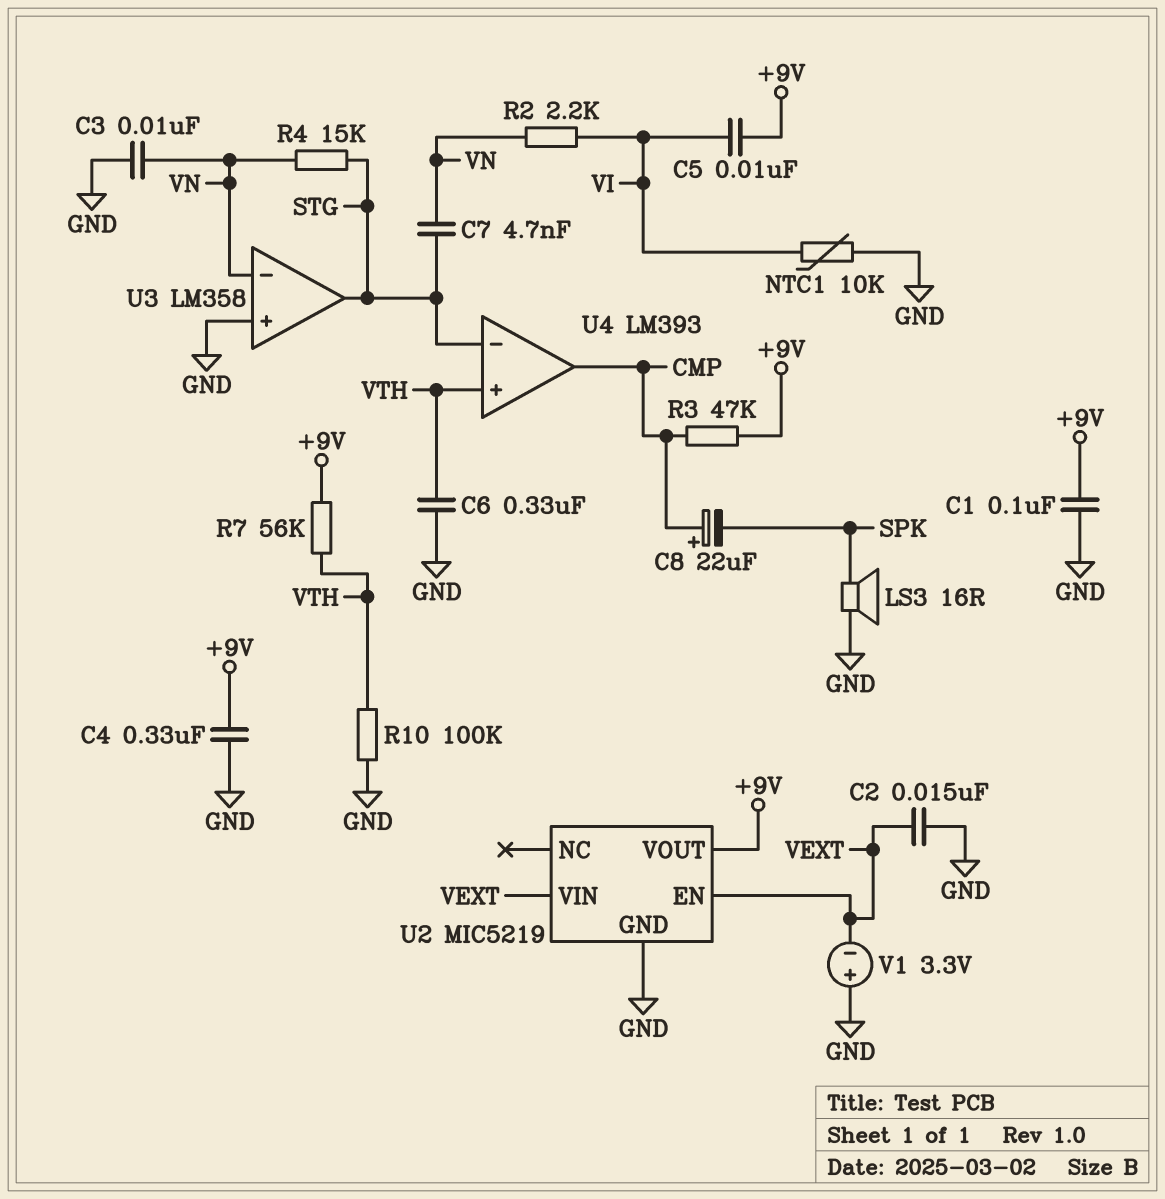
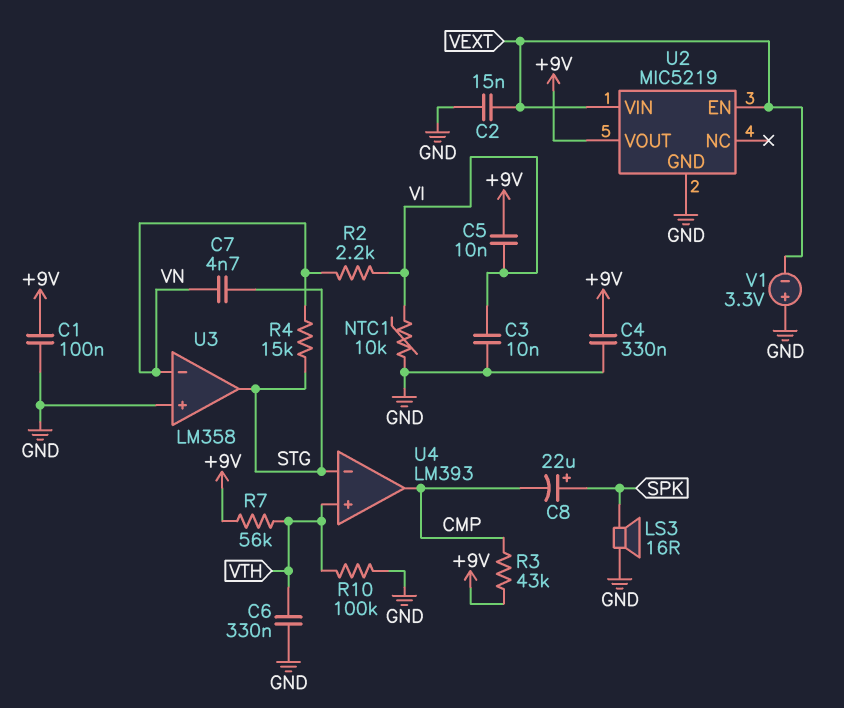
C3: 10nF (GND, VN) -> 10nF (GND, VI)
C8: 22uF (plus CMP, minus SPK) -> 22uF (plus SPK, minus CMP)
R3: 47k (+9V, CMP) -> 43k (+9V, CMP)

